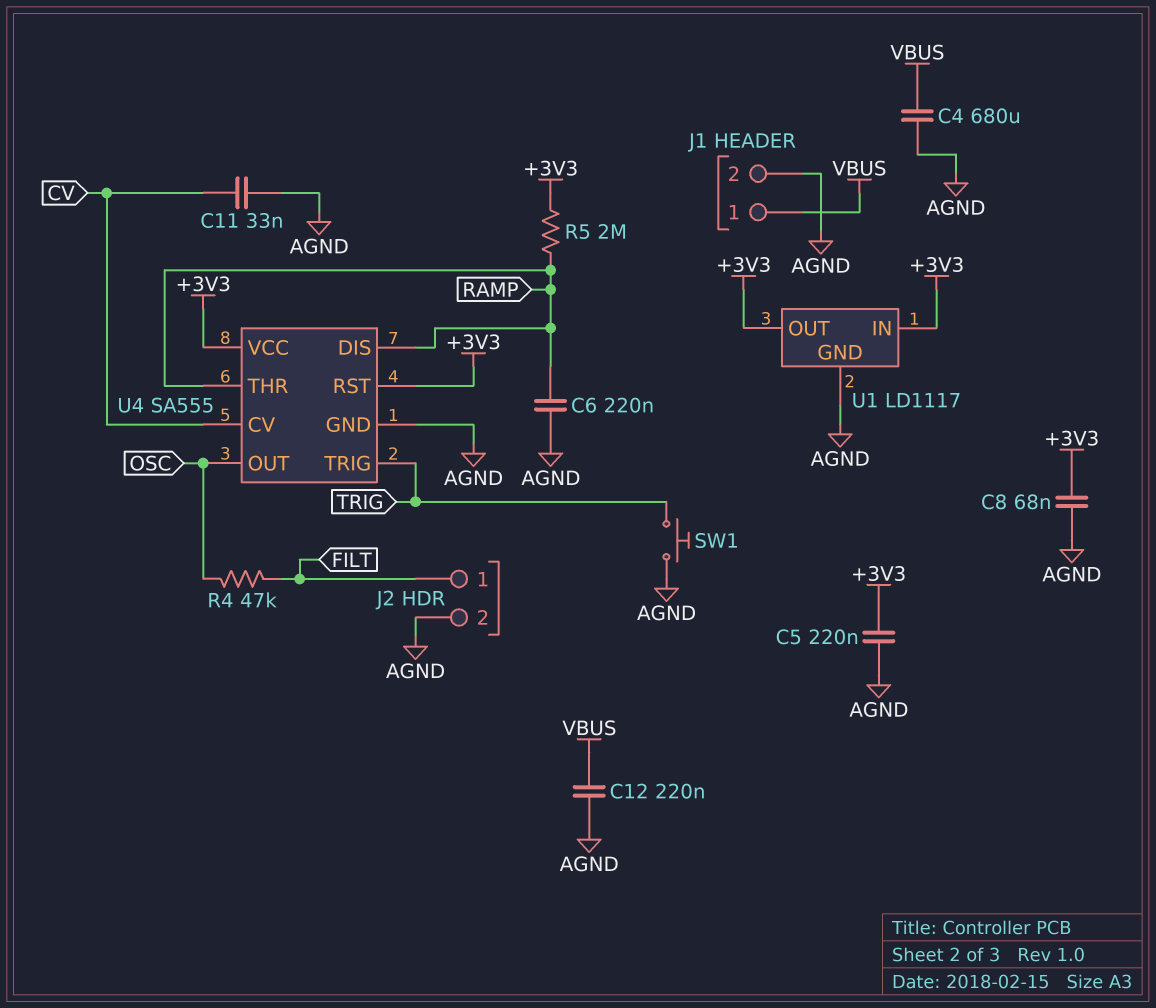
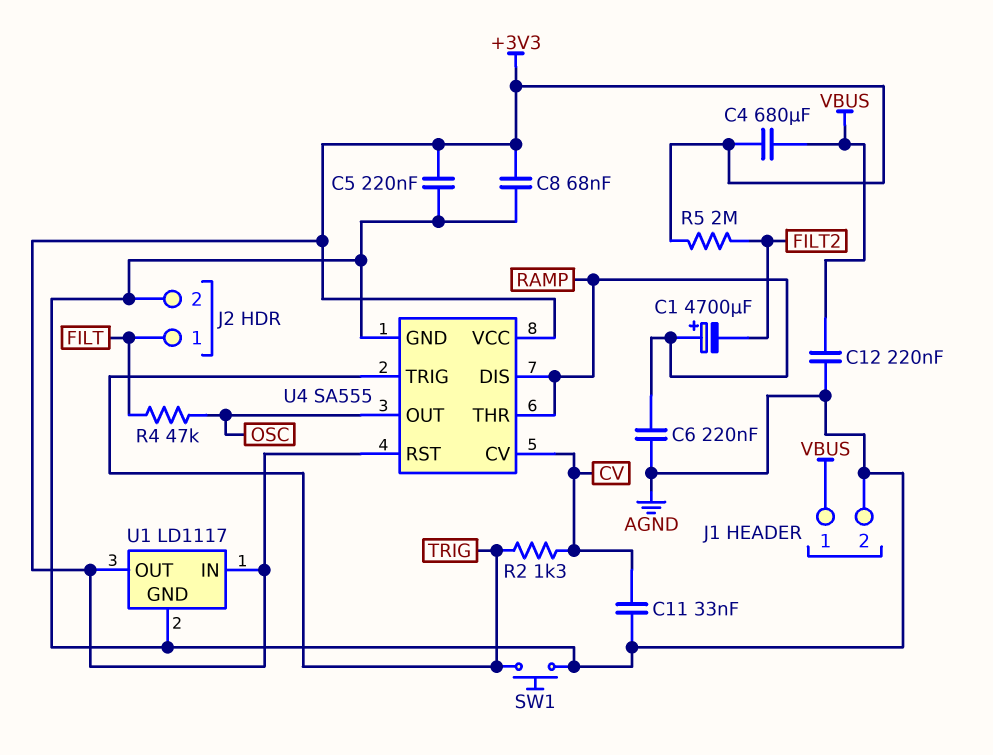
C1: none -> 4700uF (plus RAMP, minus FILT2)
C4: 680uF (AGND, VBUS) -> 680uF (+3V3, VBUS)
R2: none -> 1.3k (CV, TRIG)
R5: 2M (+3V3, RAMP) -> 2M (+3V3, FILT2)

